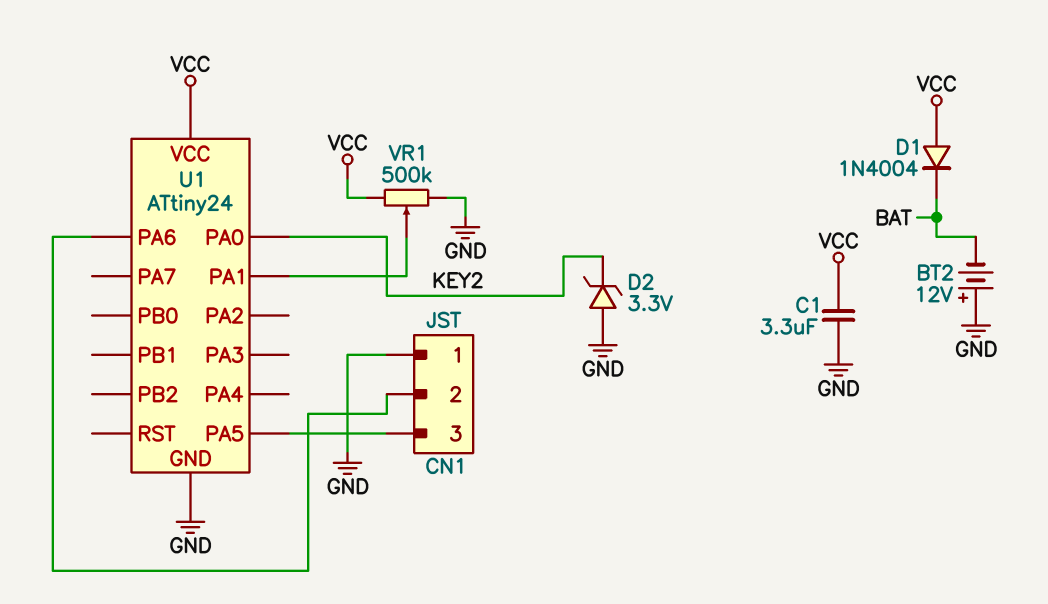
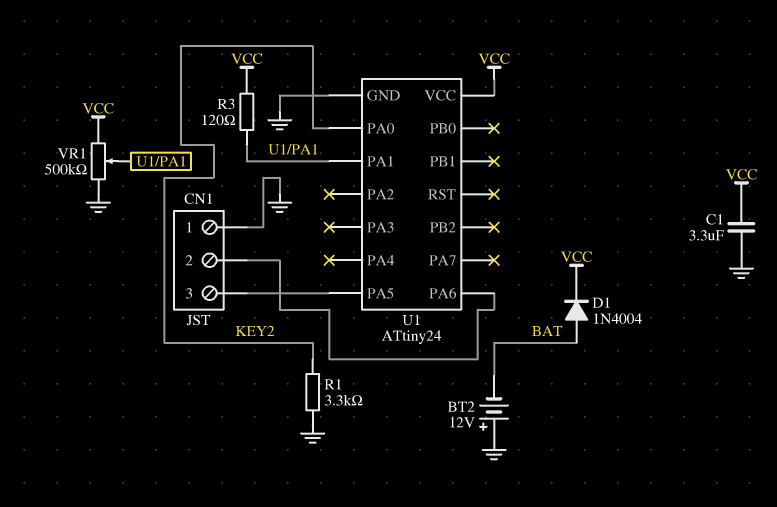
D1: diode 1N4004 (A VCC, K BAT) -> diode 1N4004 (A BAT, K VCC)
D2: zener 3.3V (A GND, K KEY2) -> none
R1: none -> 3.3k (GND, KEY2)
R3: none -> 120 (U1/PA1, VCC)

